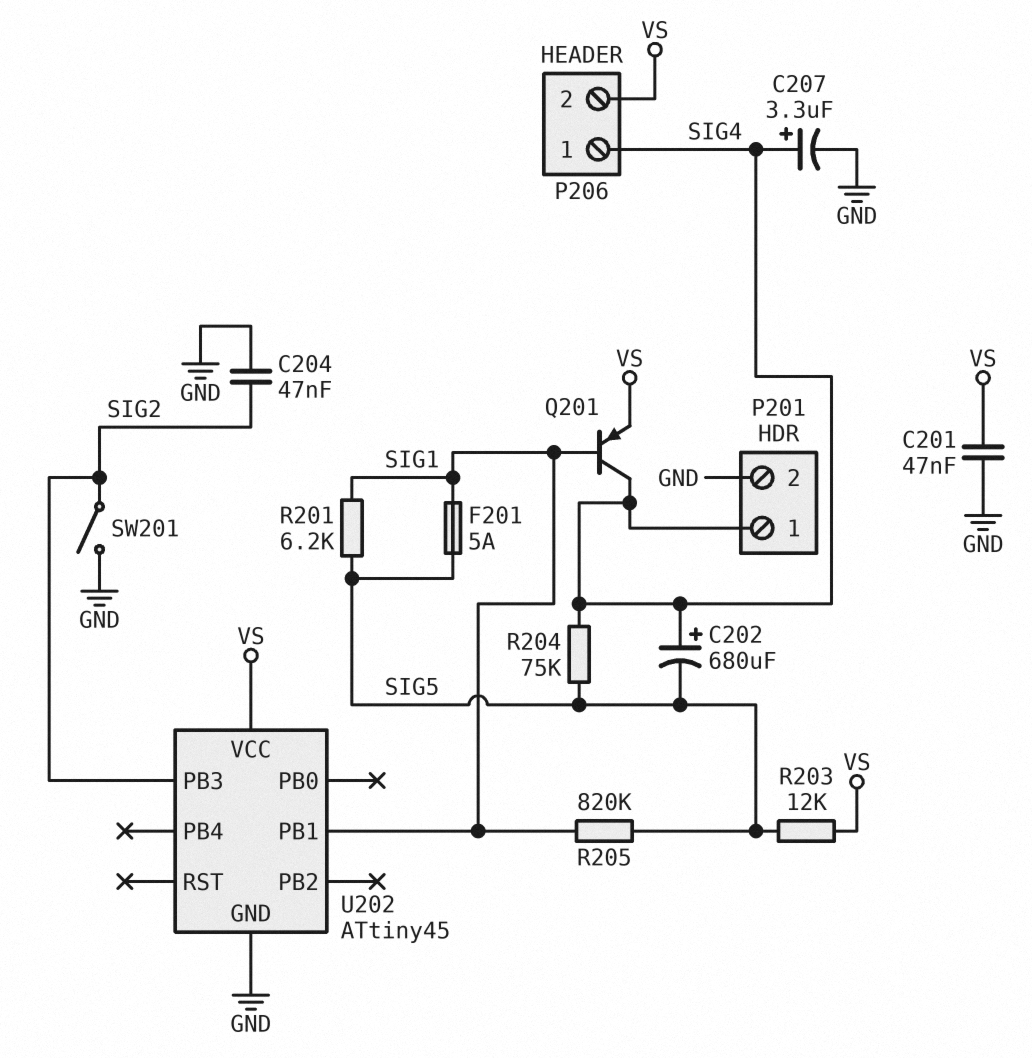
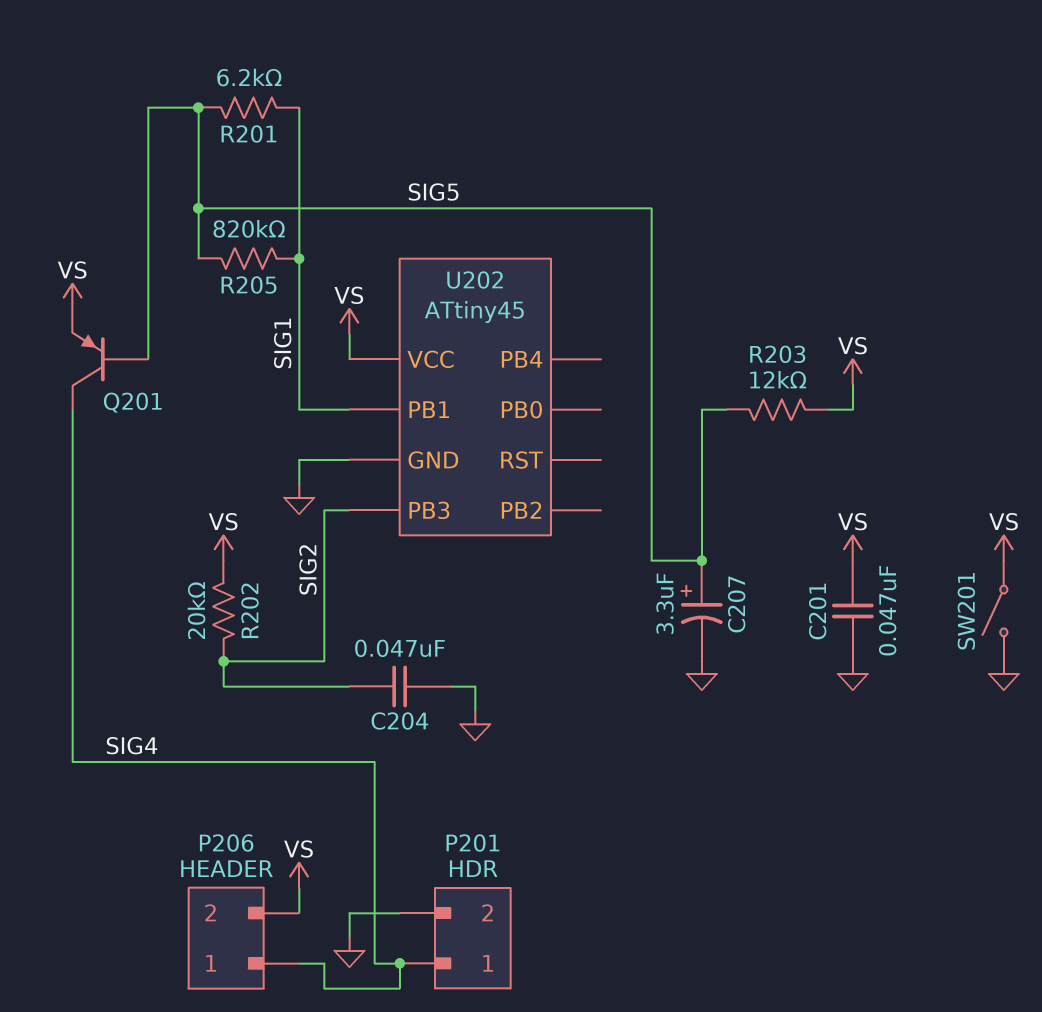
C202: 680uF (plus SIG4, minus SIG5) -> none
C207: 3.3uF (plus SIG4, minus GND) -> 3.3uF (plus SIG5, minus GND)
F201: 5A (SIG1, SIG5) -> none
Q201: PNP (B SIG1, C SIG4, E VS) -> PNP (B SIG5, C SIG4, E VS)
R202: none -> 20k (SIG2, VS)
R204: 75k (SIG4, SIG5) -> none
SW201: switch (GND, SIG2) -> switch (GND, VS)

